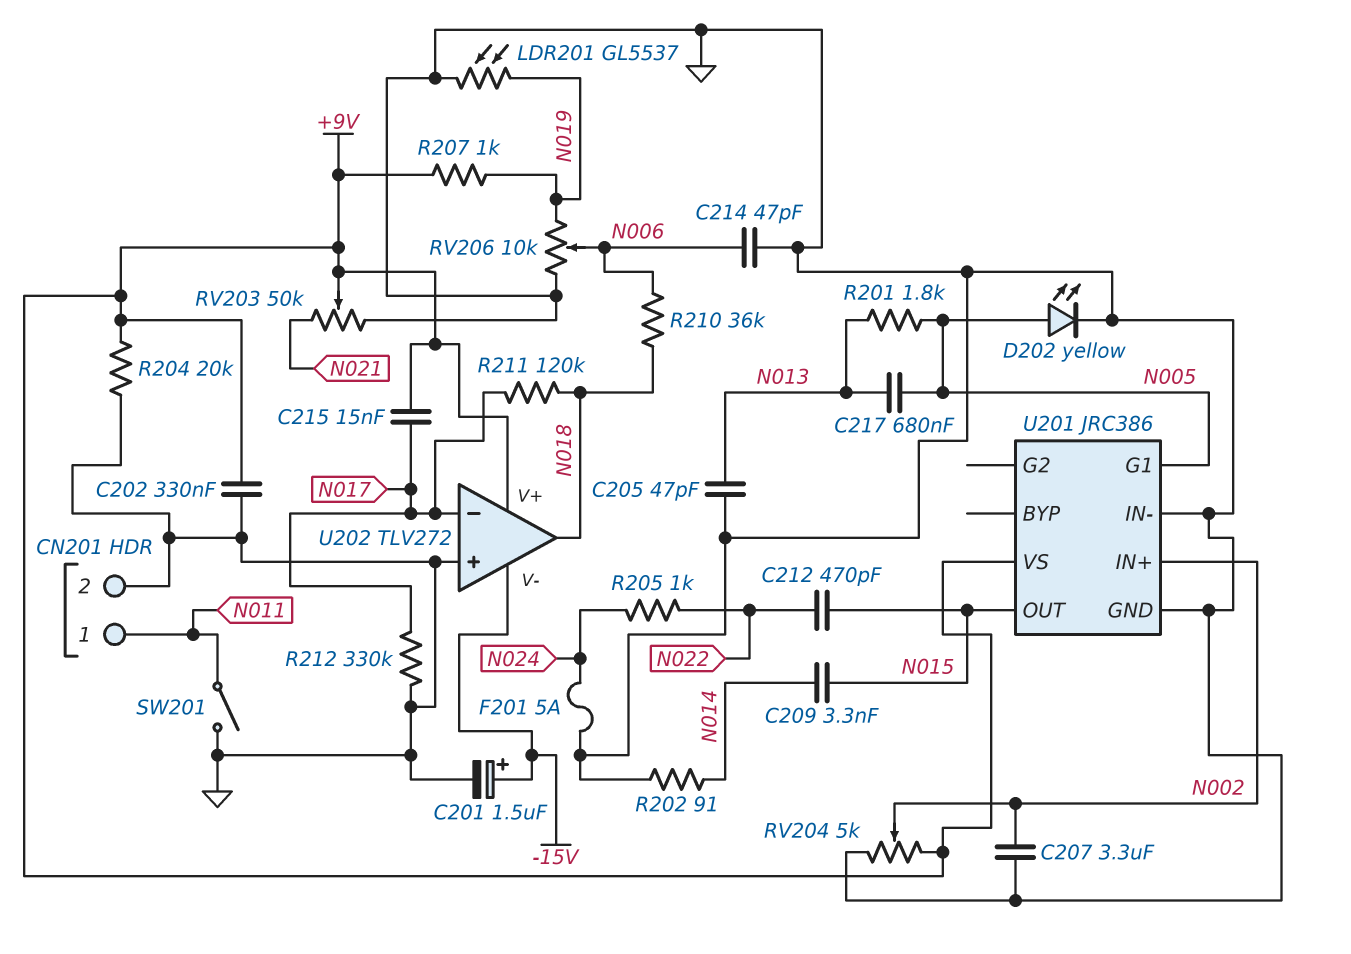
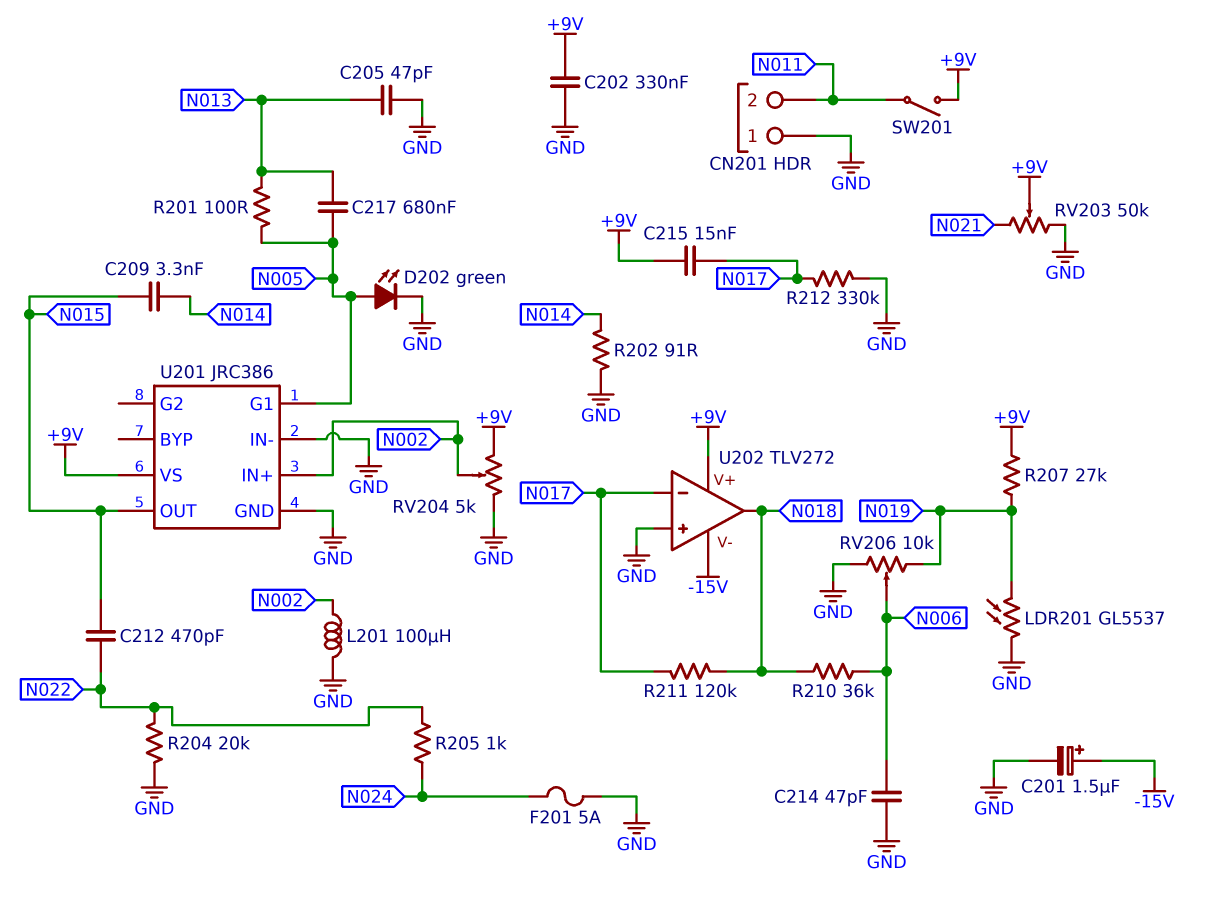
C207: 3.3uF (GND, N002) -> none
CN201 pin 1: N011 -> GND
CN201 pin 2: GND -> N011
D202: LED yellow (A N005, K GND) -> LED green (A N005, K GND)
L201: none -> 100uH (GND, N002)
R201: 1.8k (N005, N013) -> 100 (N005, N013)
R204: 20k (+9V, GND) -> 20k (GND, N022)
R207: 1k (+9V, N019) -> 27k (+9V, N019)
SW201: switch (GND, N011) -> switch (+9V, N011)

